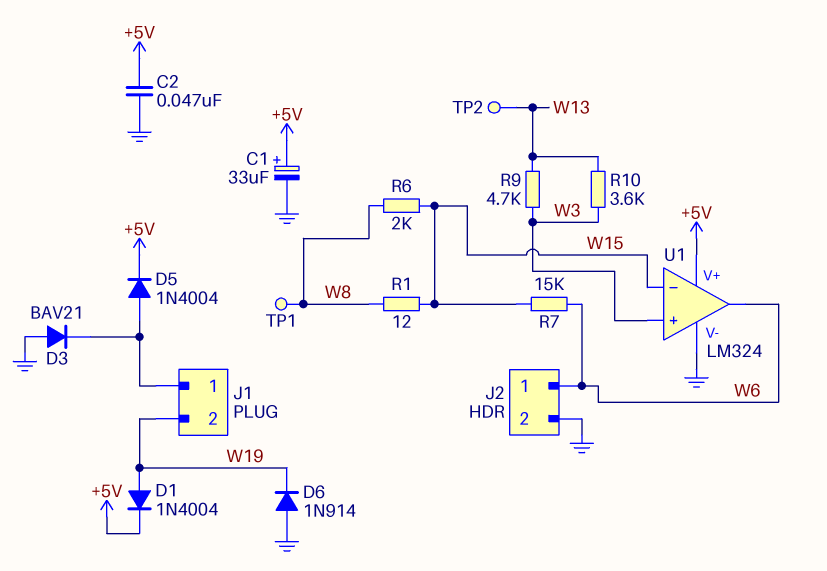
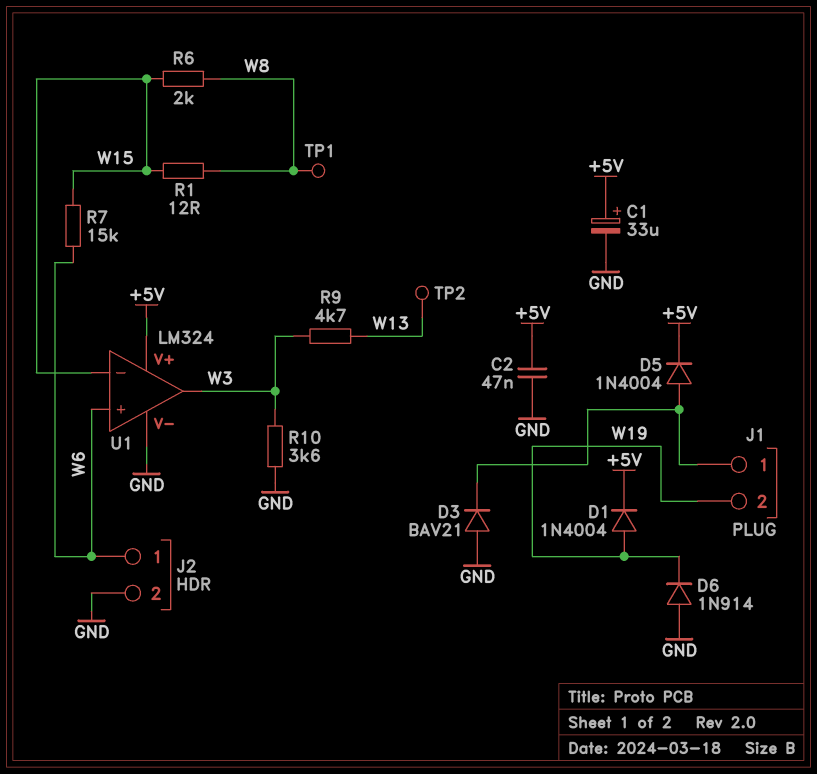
R10: 3.6k (W3, W13) -> 3.6k (GND, W3)
U1 pin in+: W3 -> W6
U1 pin out: W6 -> W3

